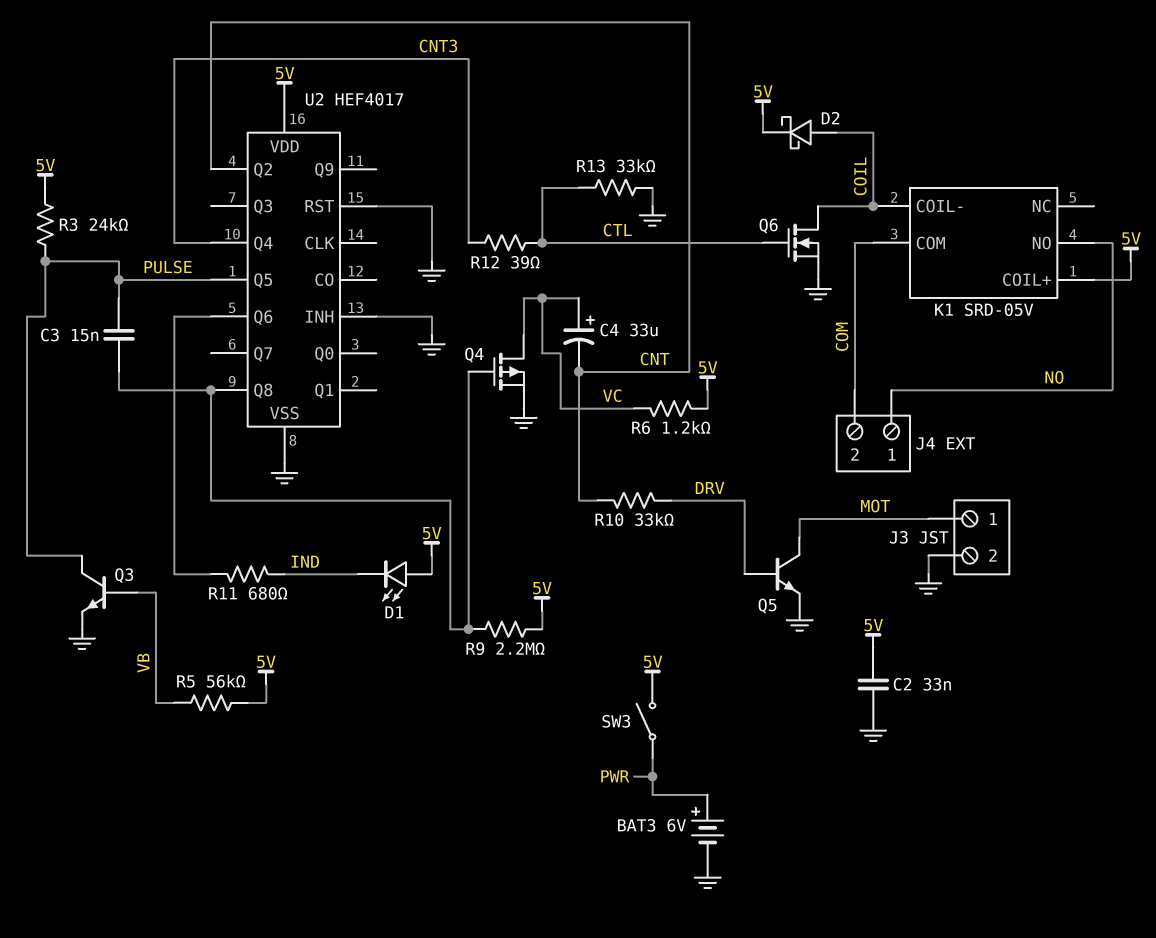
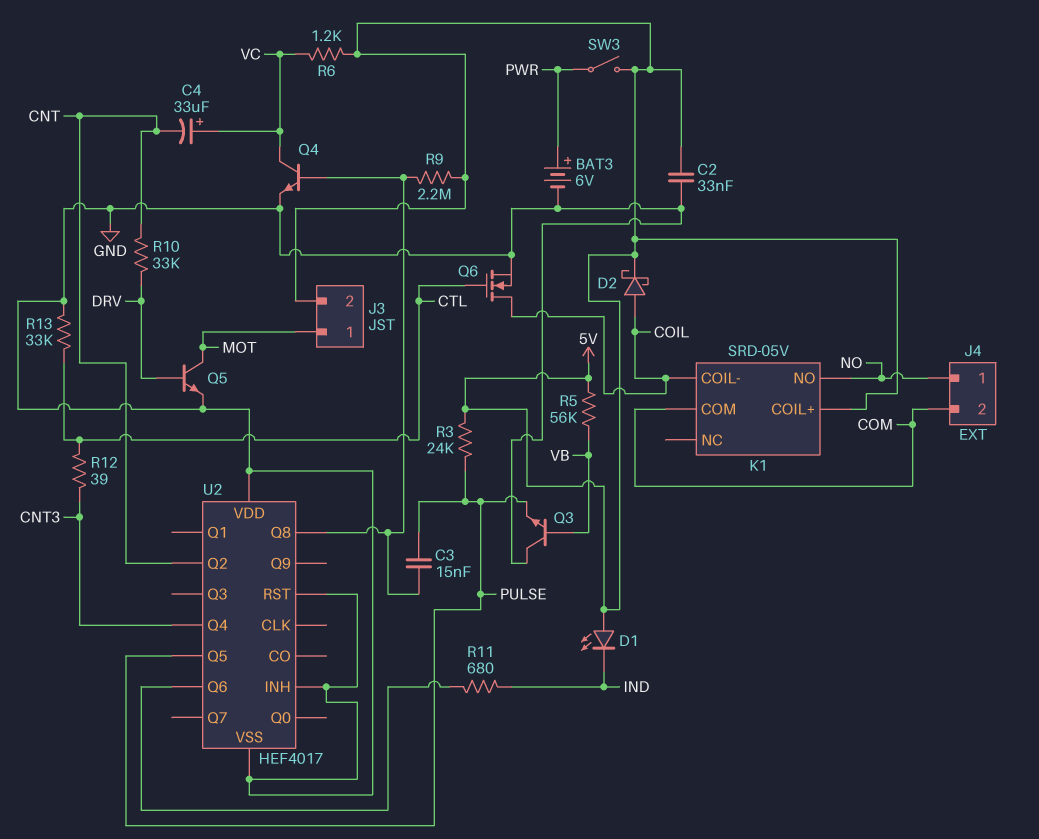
J3 pin 2: GND -> 5V
Q3: NPN (B VB, C PULSE, E GND) -> NPN (B VB, C GND, E PULSE)
Q4: PMOS (G U2/Q8, D VC, S GND) -> NPN (B U2/Q8, C VC, E GND)
U2 pin VDD: 5V -> GND

